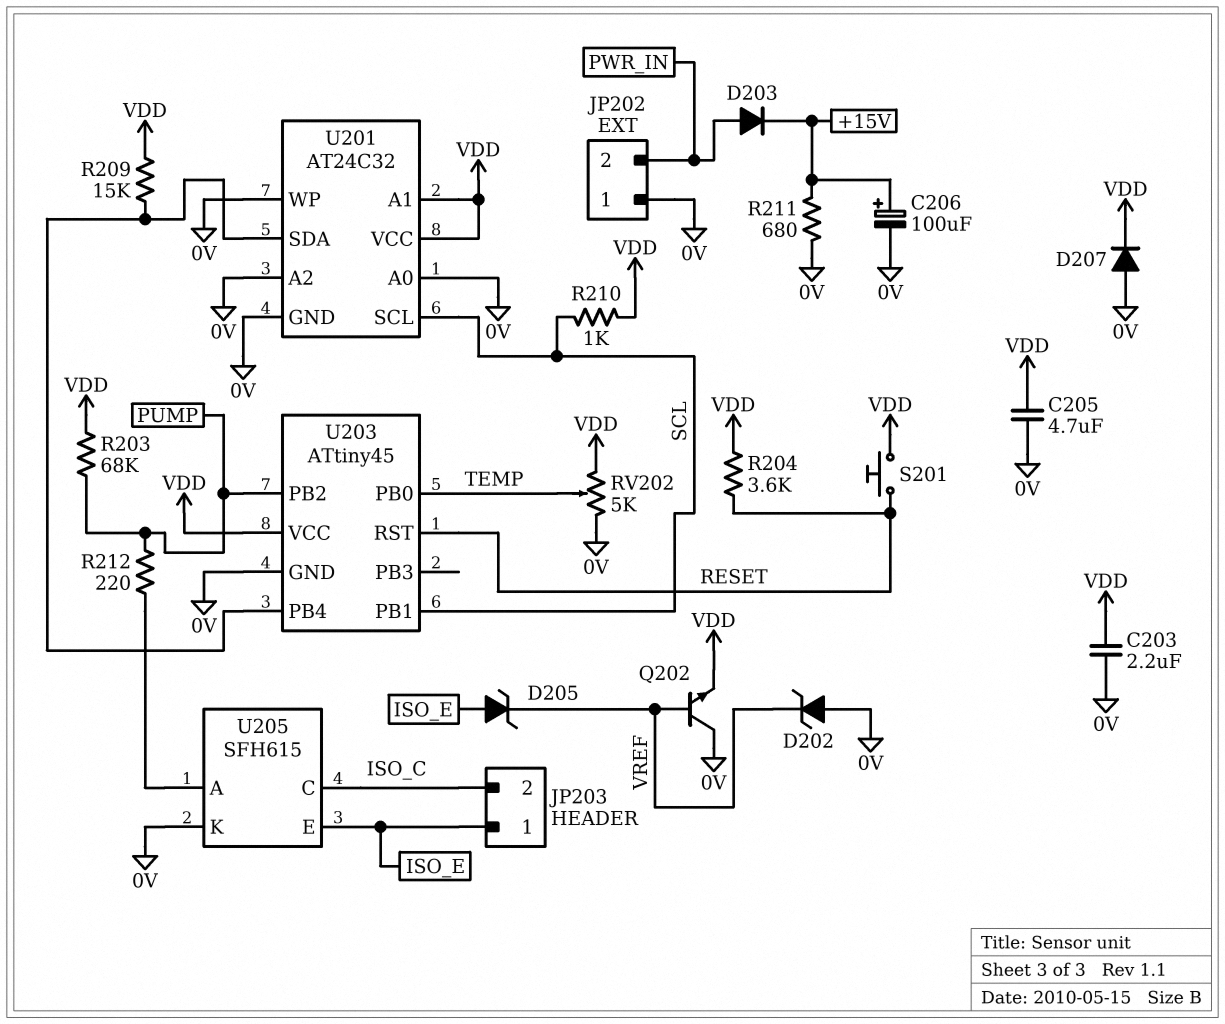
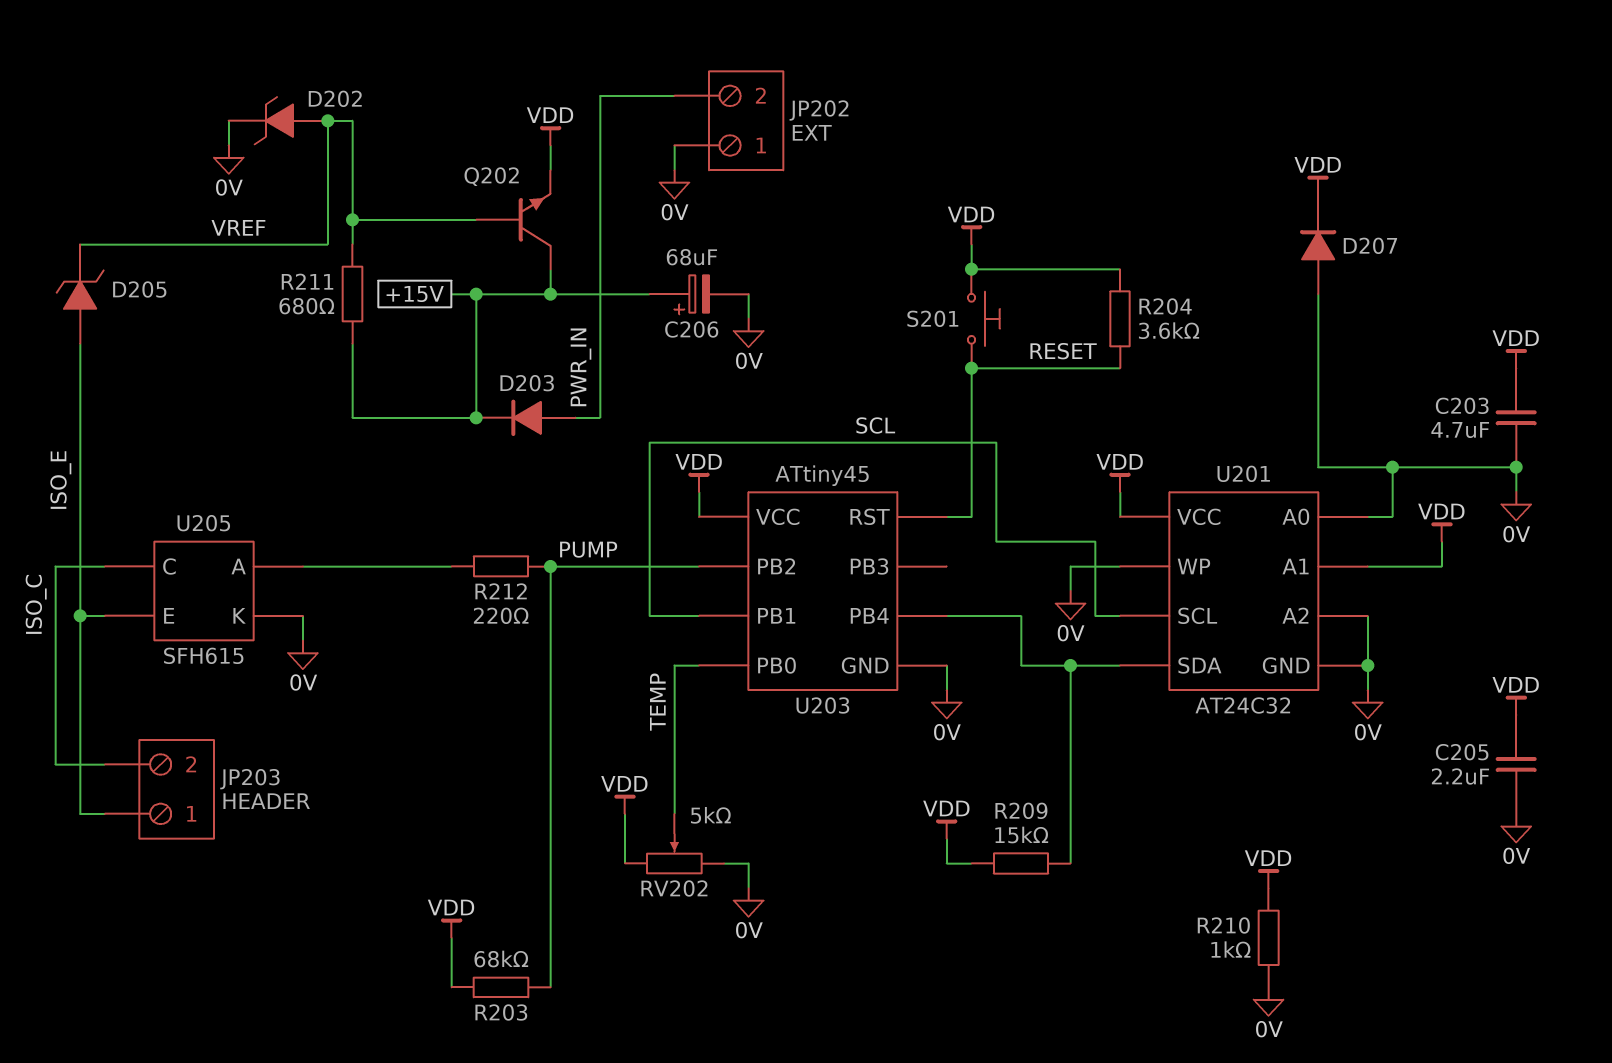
C203: 2.2uF (0V, VDD) -> 4.7uF (0V, VDD)
C205: 4.7uF (0V, VDD) -> 2.2uF (0V, VDD)
C206: 100uF (plus +15V, minus 0V) -> 68uF (plus +15V, minus 0V)
D202: zener (A 0V, K VREF) -> zener (A VREF, K 0V)
Q202: NPN (B VREF, C 0V, E VDD) -> NPN (B VREF, C +15V, E VDD)
R210: 1k (SCL, VDD) -> 1k (0V, VDD)
R211: 680 (+15V, 0V) -> 680 (+15V, VREF)

